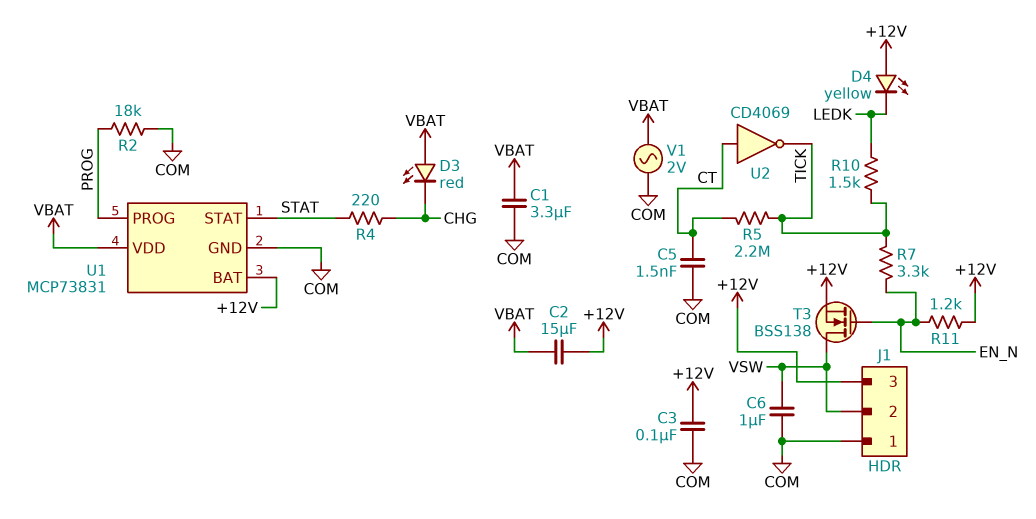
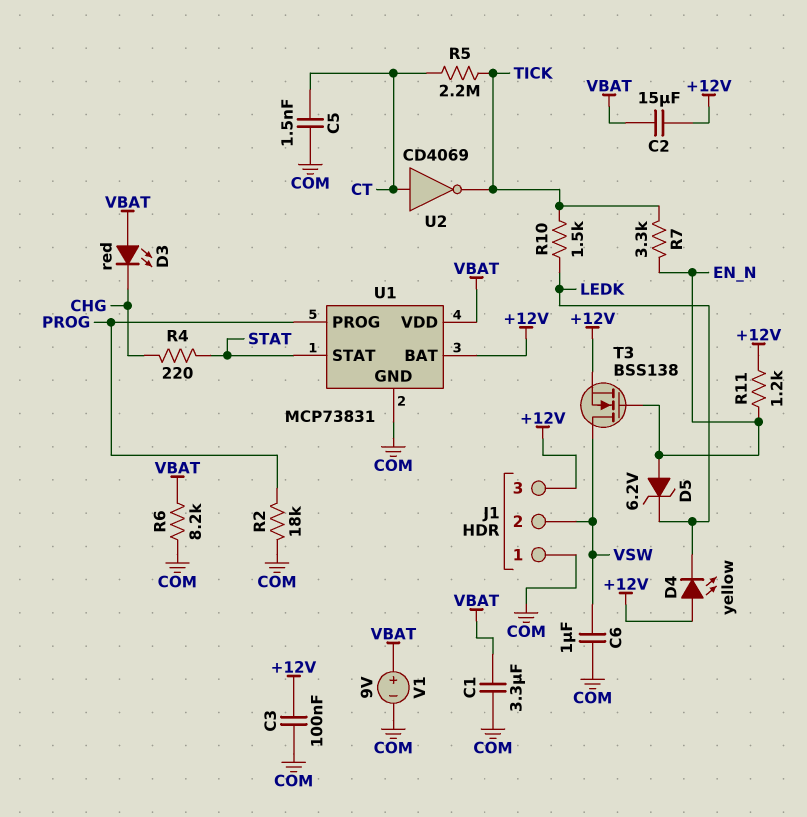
D5: none -> zener 6.2V (A EN_N, K LEDK)
R6: none -> 8.2k (COM, VBAT)
V1: AC 2V (COM, VBAT) -> 9V (plus VBAT, minus COM)

